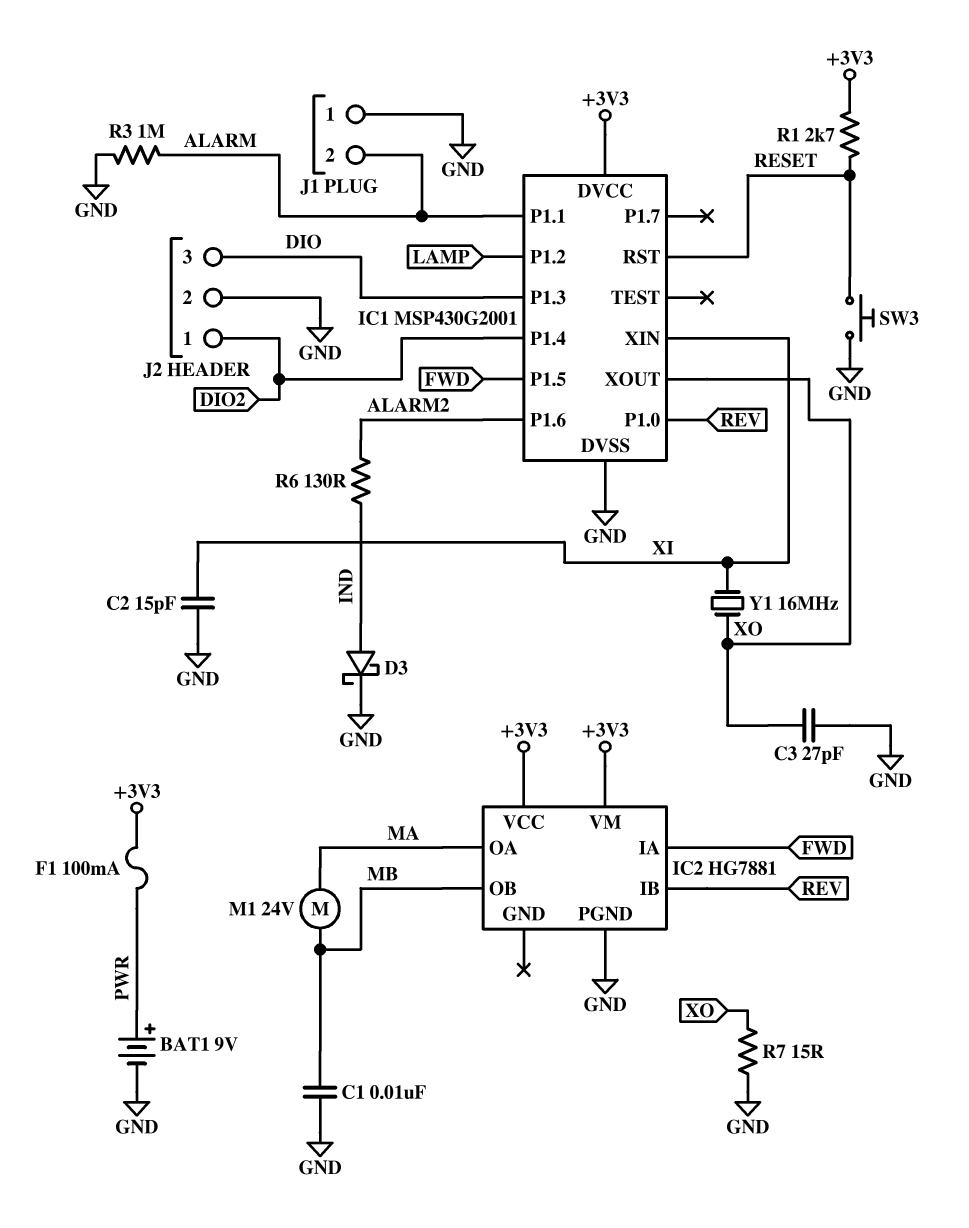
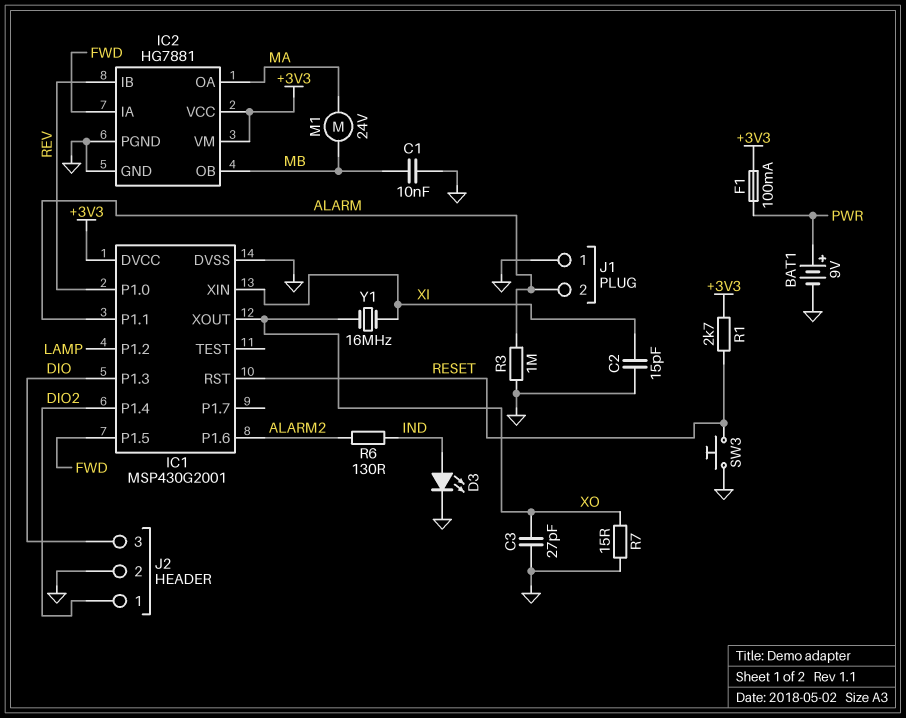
D3: schottky (A IND, K GND) -> LED (A IND, K GND)
IC2 pin GND: none -> GND

